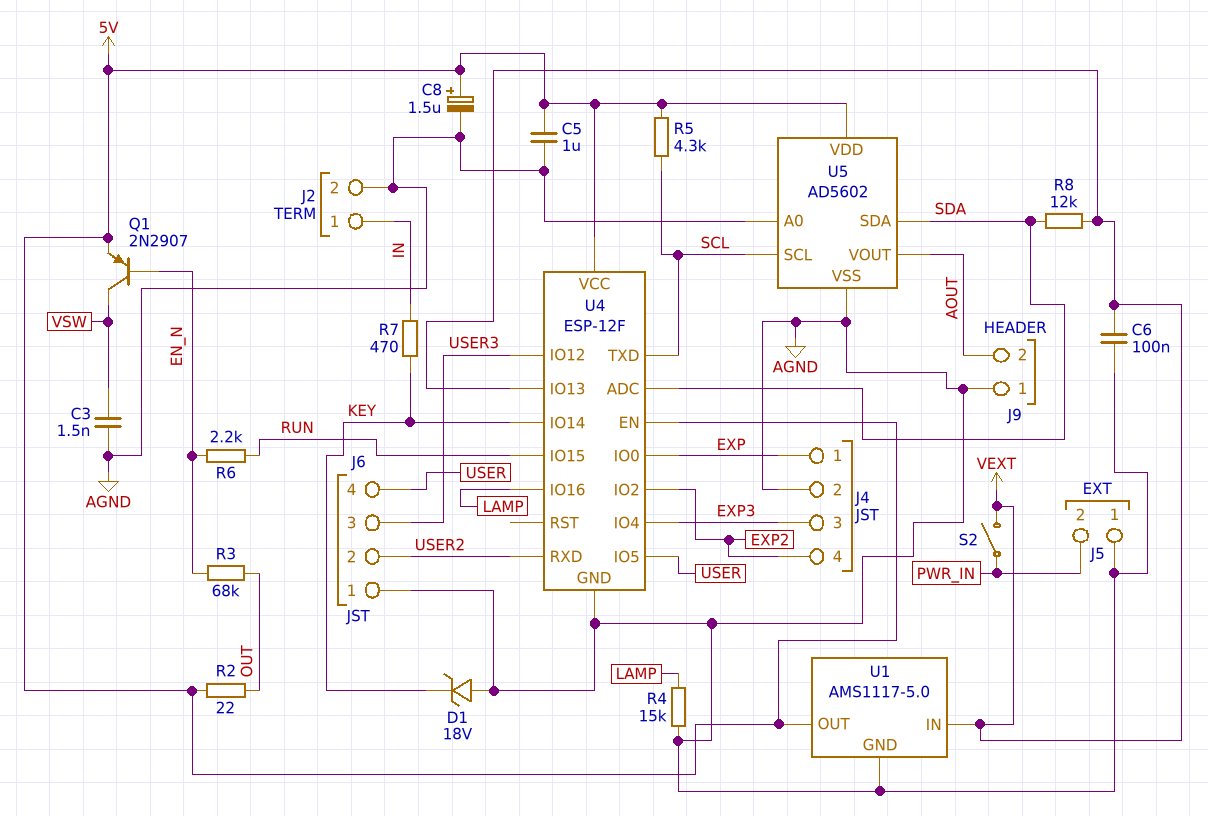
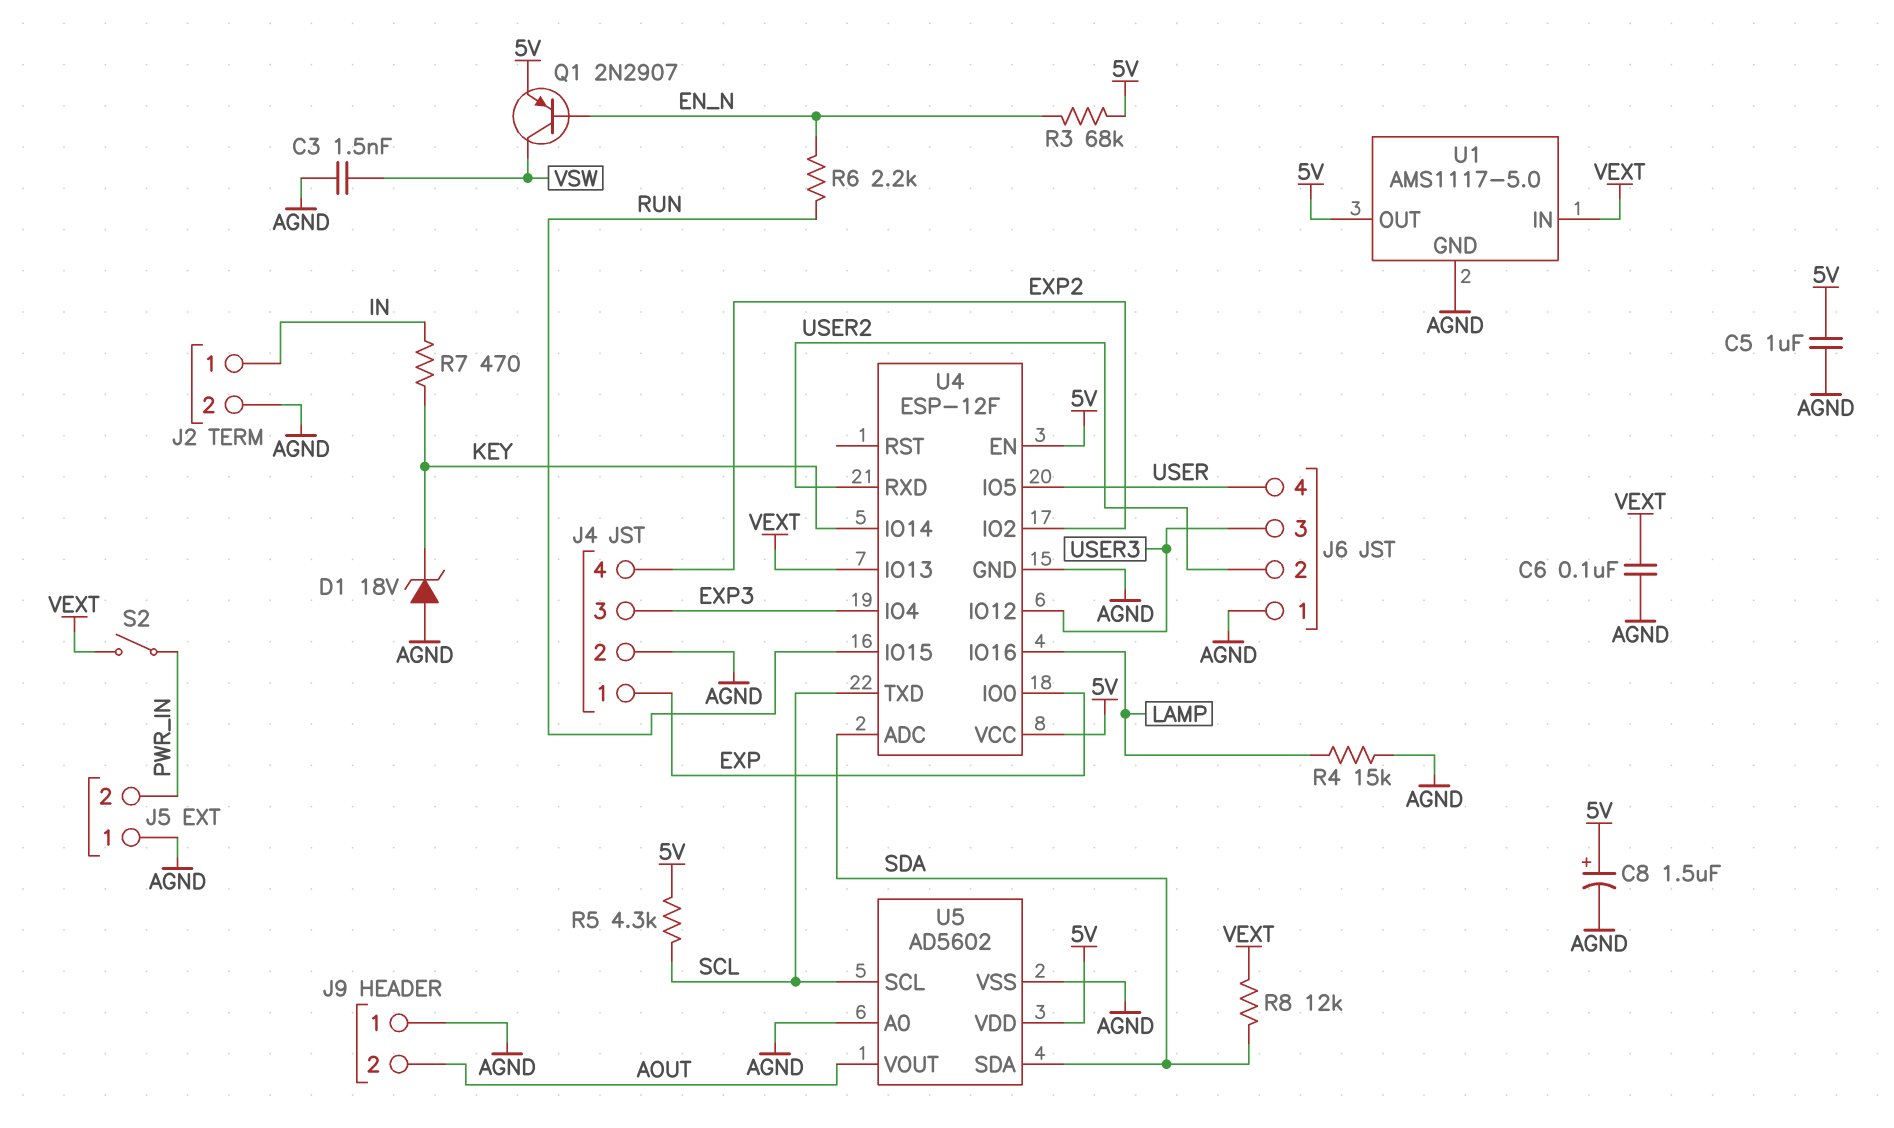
R2: 22 (5V, OUT) -> none
R3: 68k (EN_N, OUT) -> 68k (5V, EN_N)

